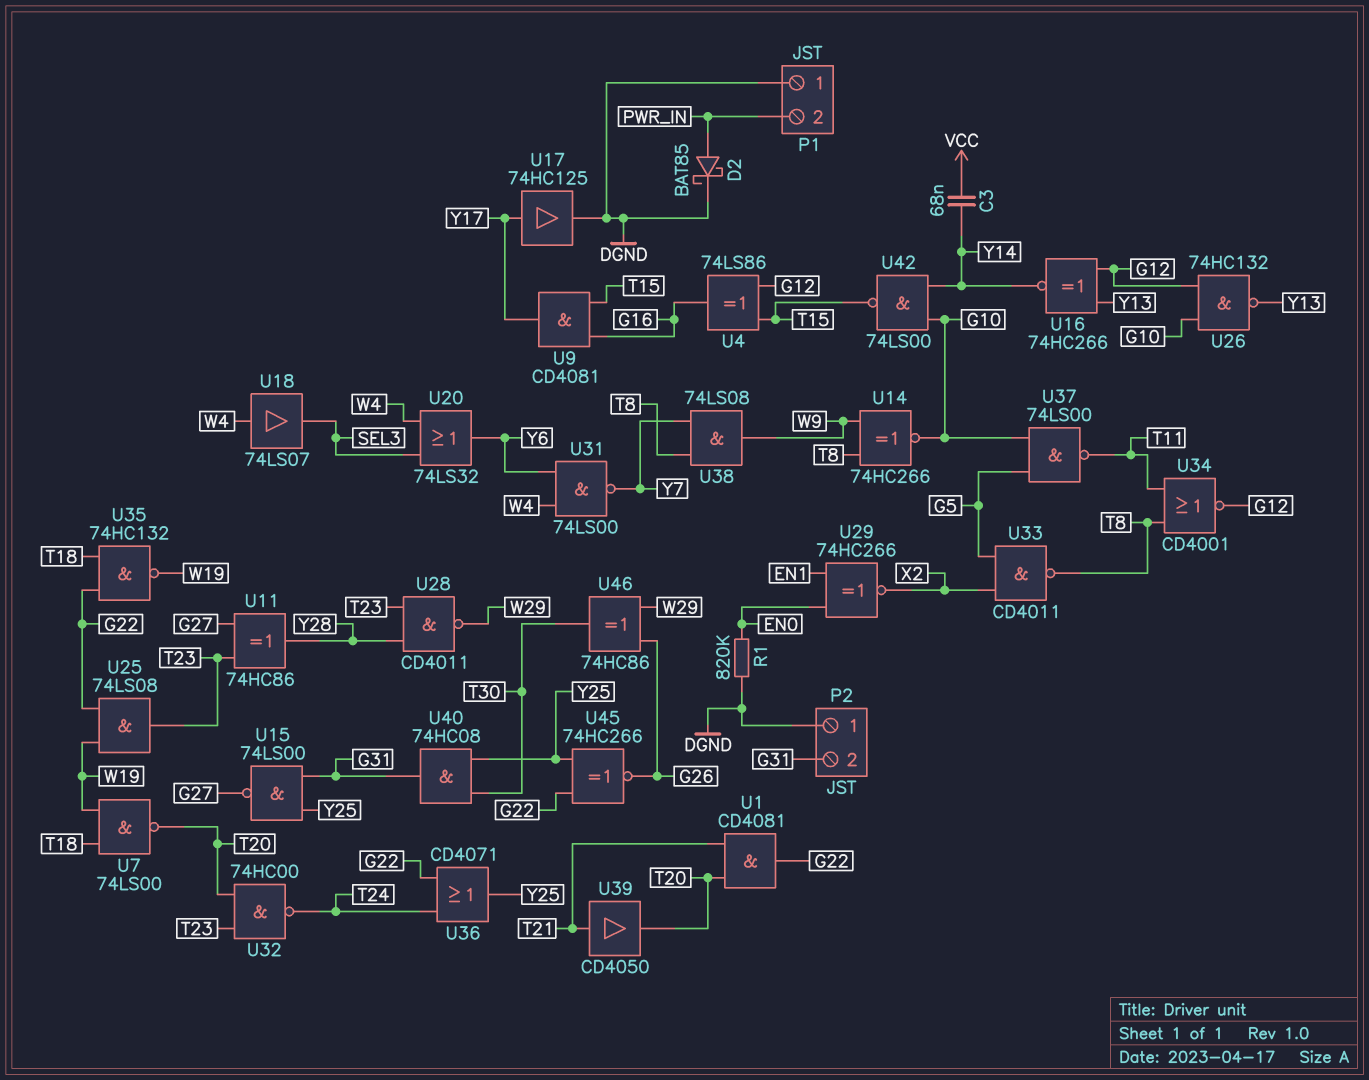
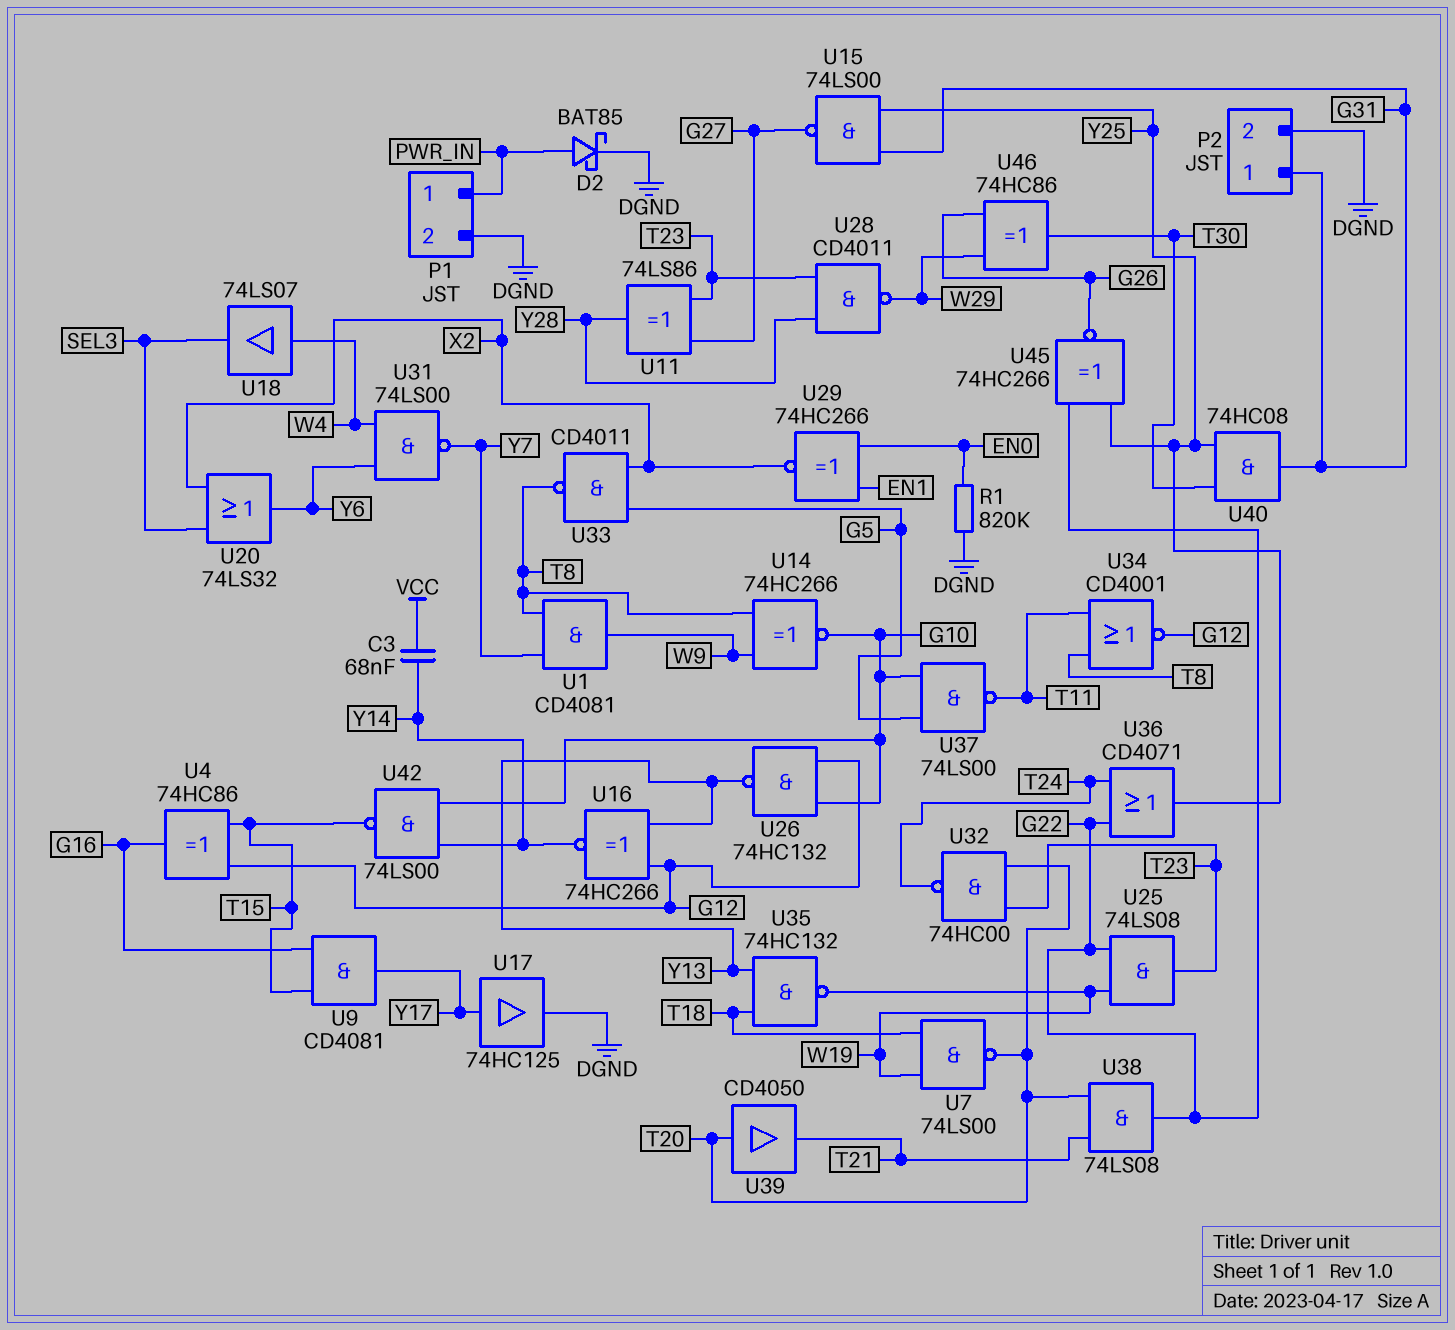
P1 pin 1: DGND -> PWR_IN
P1 pin 2: PWR_IN -> DGND
P2 pin 1: DGND -> G31
P2 pin 2: G31 -> DGND
U1: AND CD4081 (in T20, in T21, out G22) -> AND CD4081 (in T8, in Y7, out W9)
U4: XOR 74LS86 (in G12, in T15, out G16) -> XOR 74HC86 (in G12, in T15, out G16)
U11: XOR 74HC86 (in G27, in T23, out Y28) -> XOR 74LS86 (in G27, in T23, out Y28)
U20: OR 74LS32 (in SEL3, in W4, out Y6) -> OR 74LS32 (in SEL3, in X2, out Y6)
U35: NAND 74HC132 (in G22, in T18, out W19) -> NAND 74HC132 (in T18, in Y13, out W19)
U38: AND 74LS08 (in T8, in Y7, out W9) -> AND 74LS08 (in T20, in T21, out G22)
U39: buffer CD4050 (in T21, out T20) -> buffer CD4050 (in T20, out T21)

